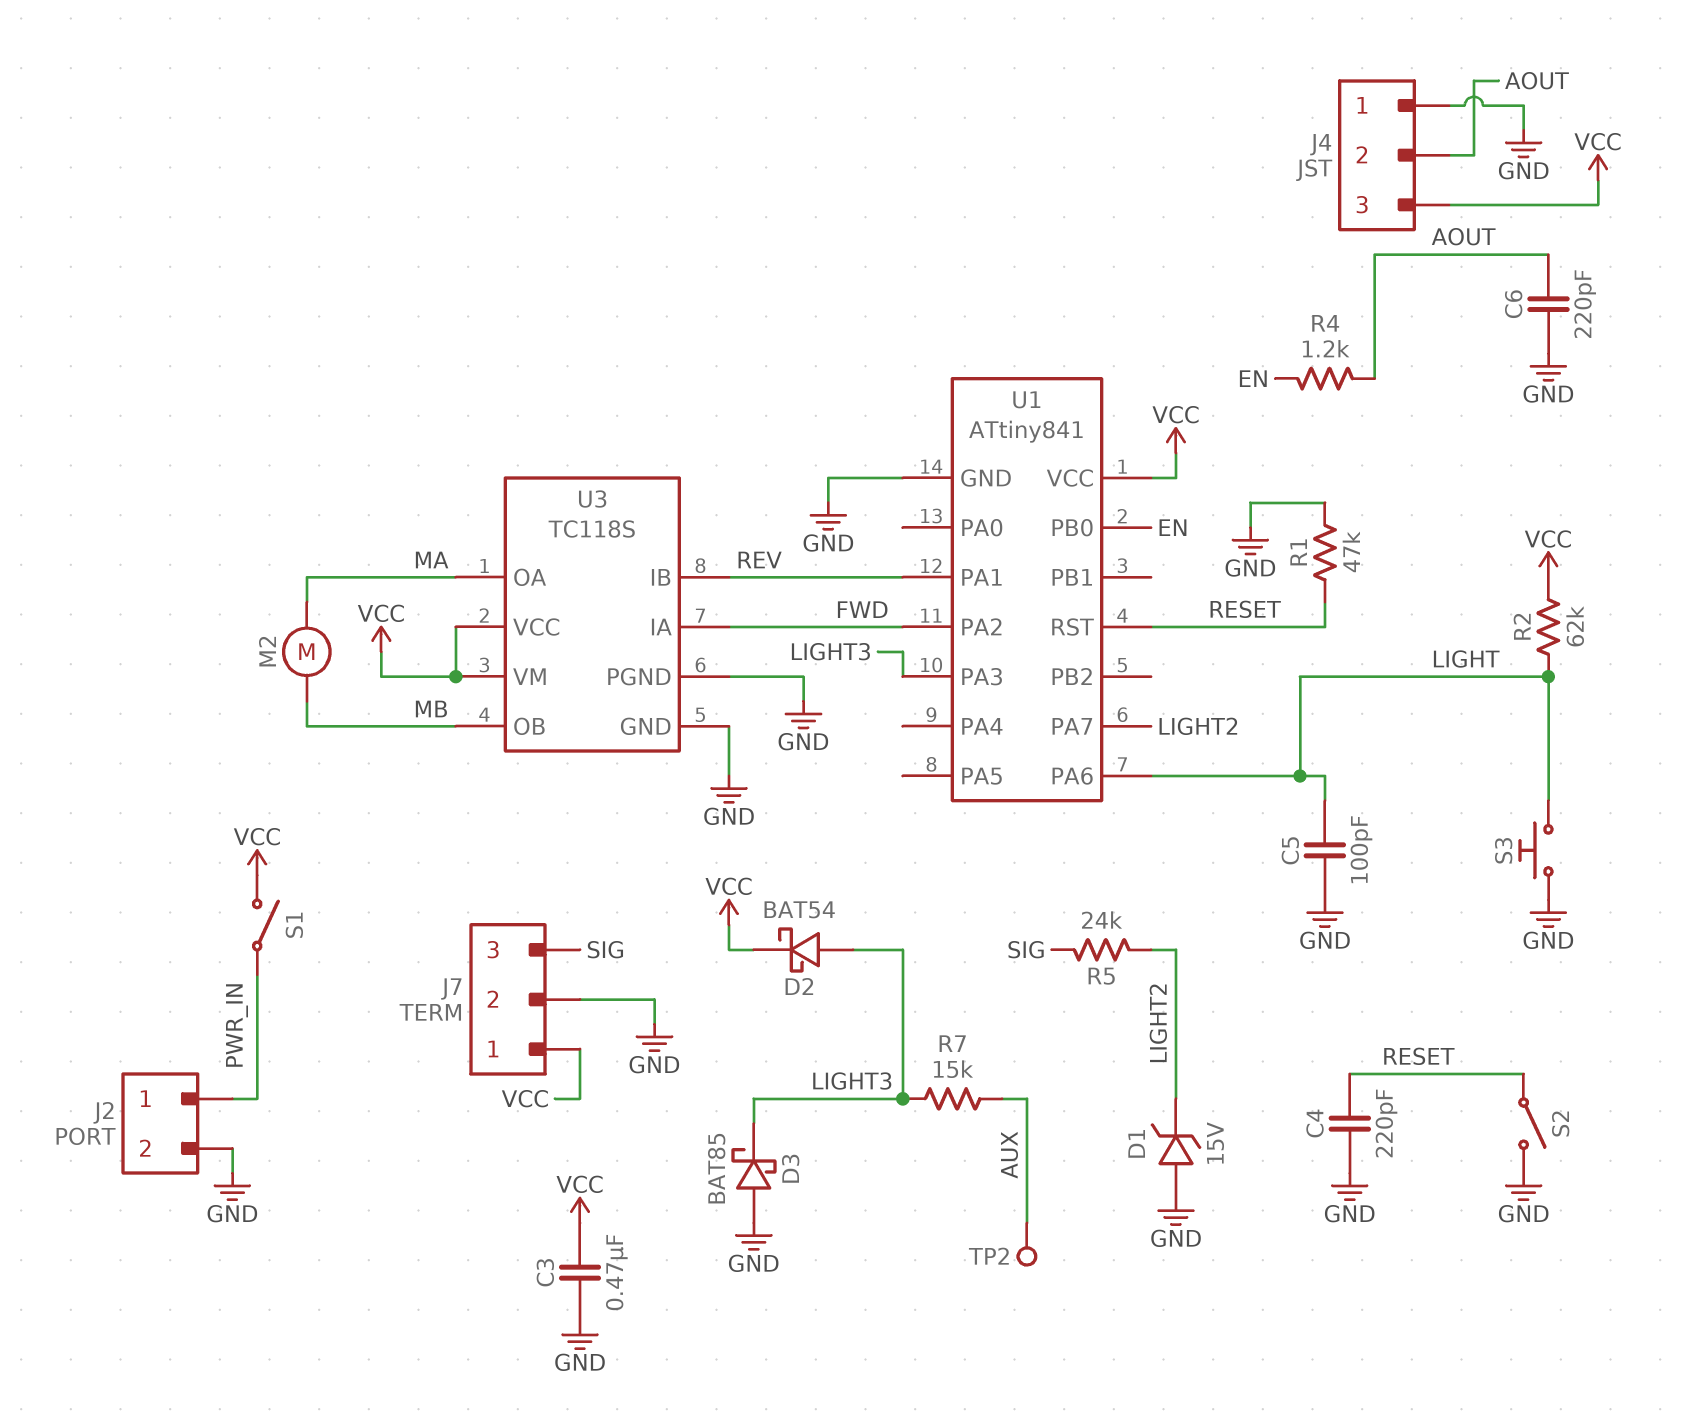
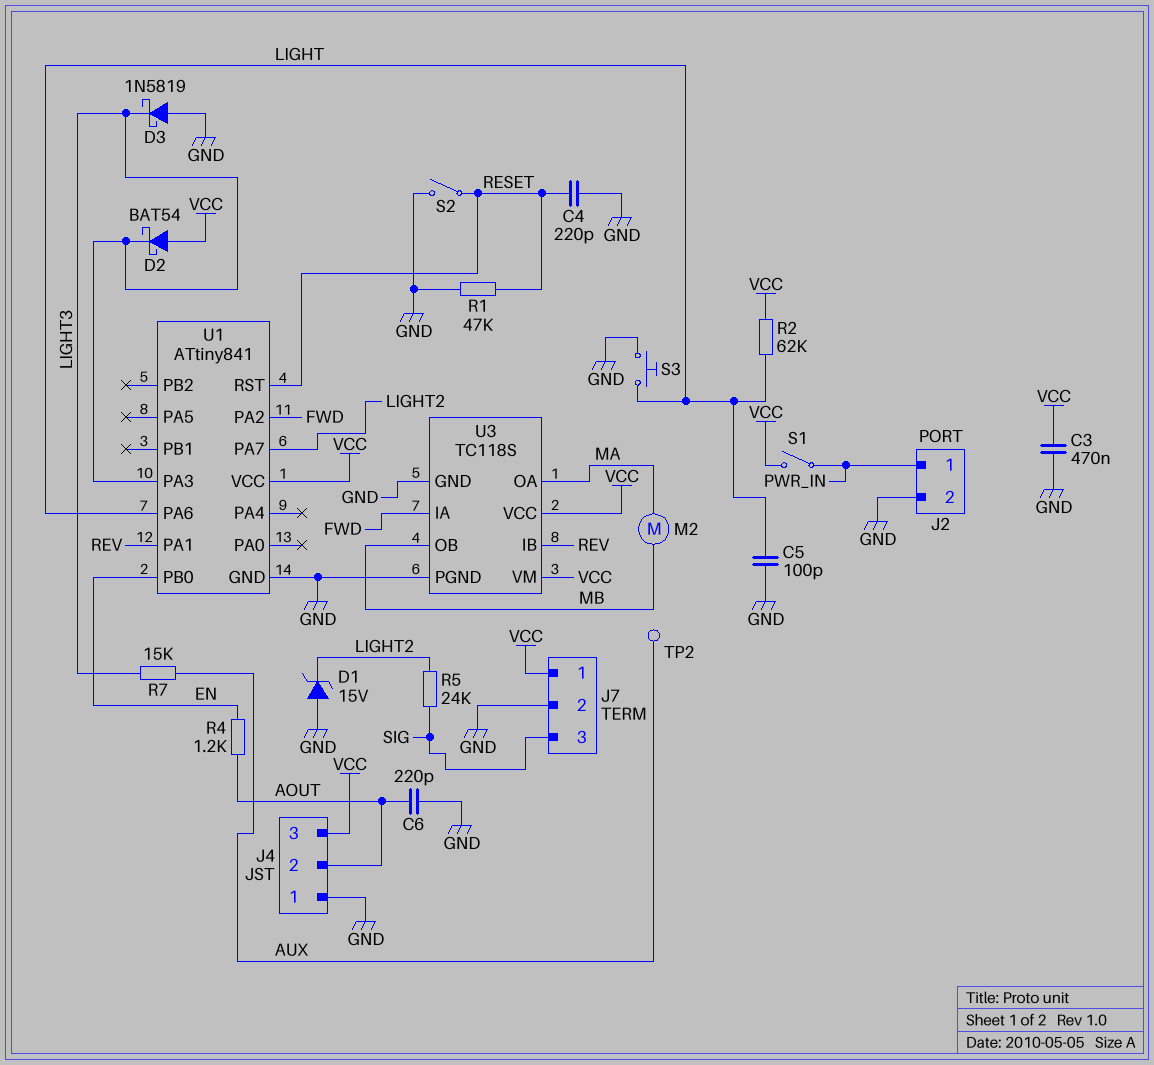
D2: schottky BAT54 (A LIGHT3, K VCC) -> schottky BAT54 (A VCC, K LIGHT3)
D3: schottky BAT85 (A GND, K LIGHT3) -> schottky 1N5819 (A GND, K LIGHT3)

